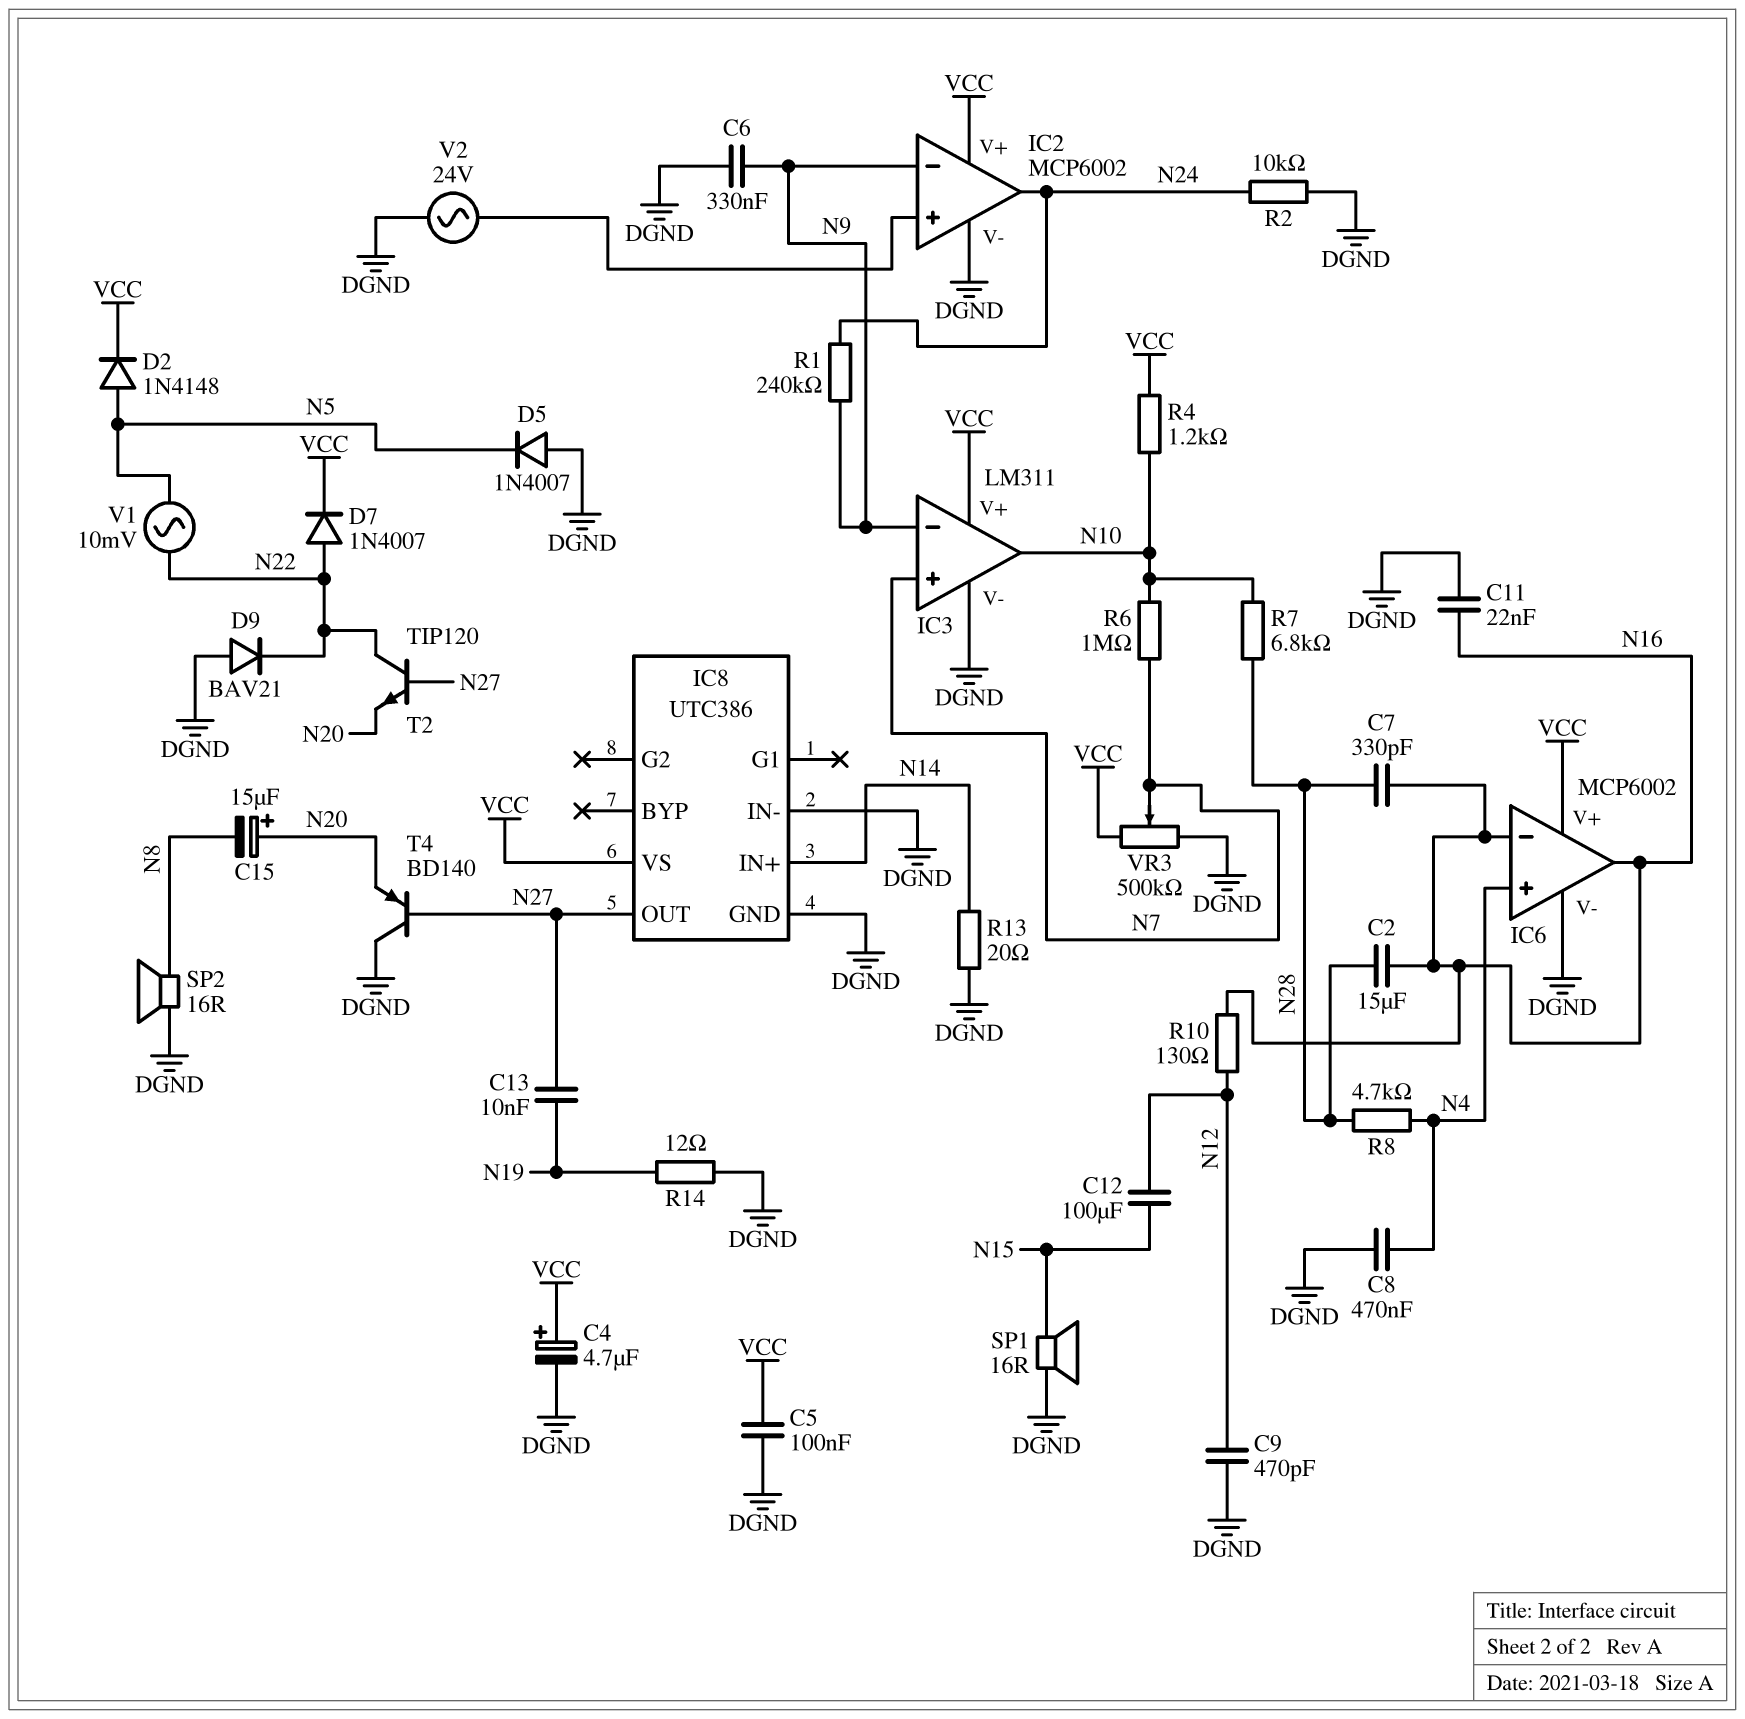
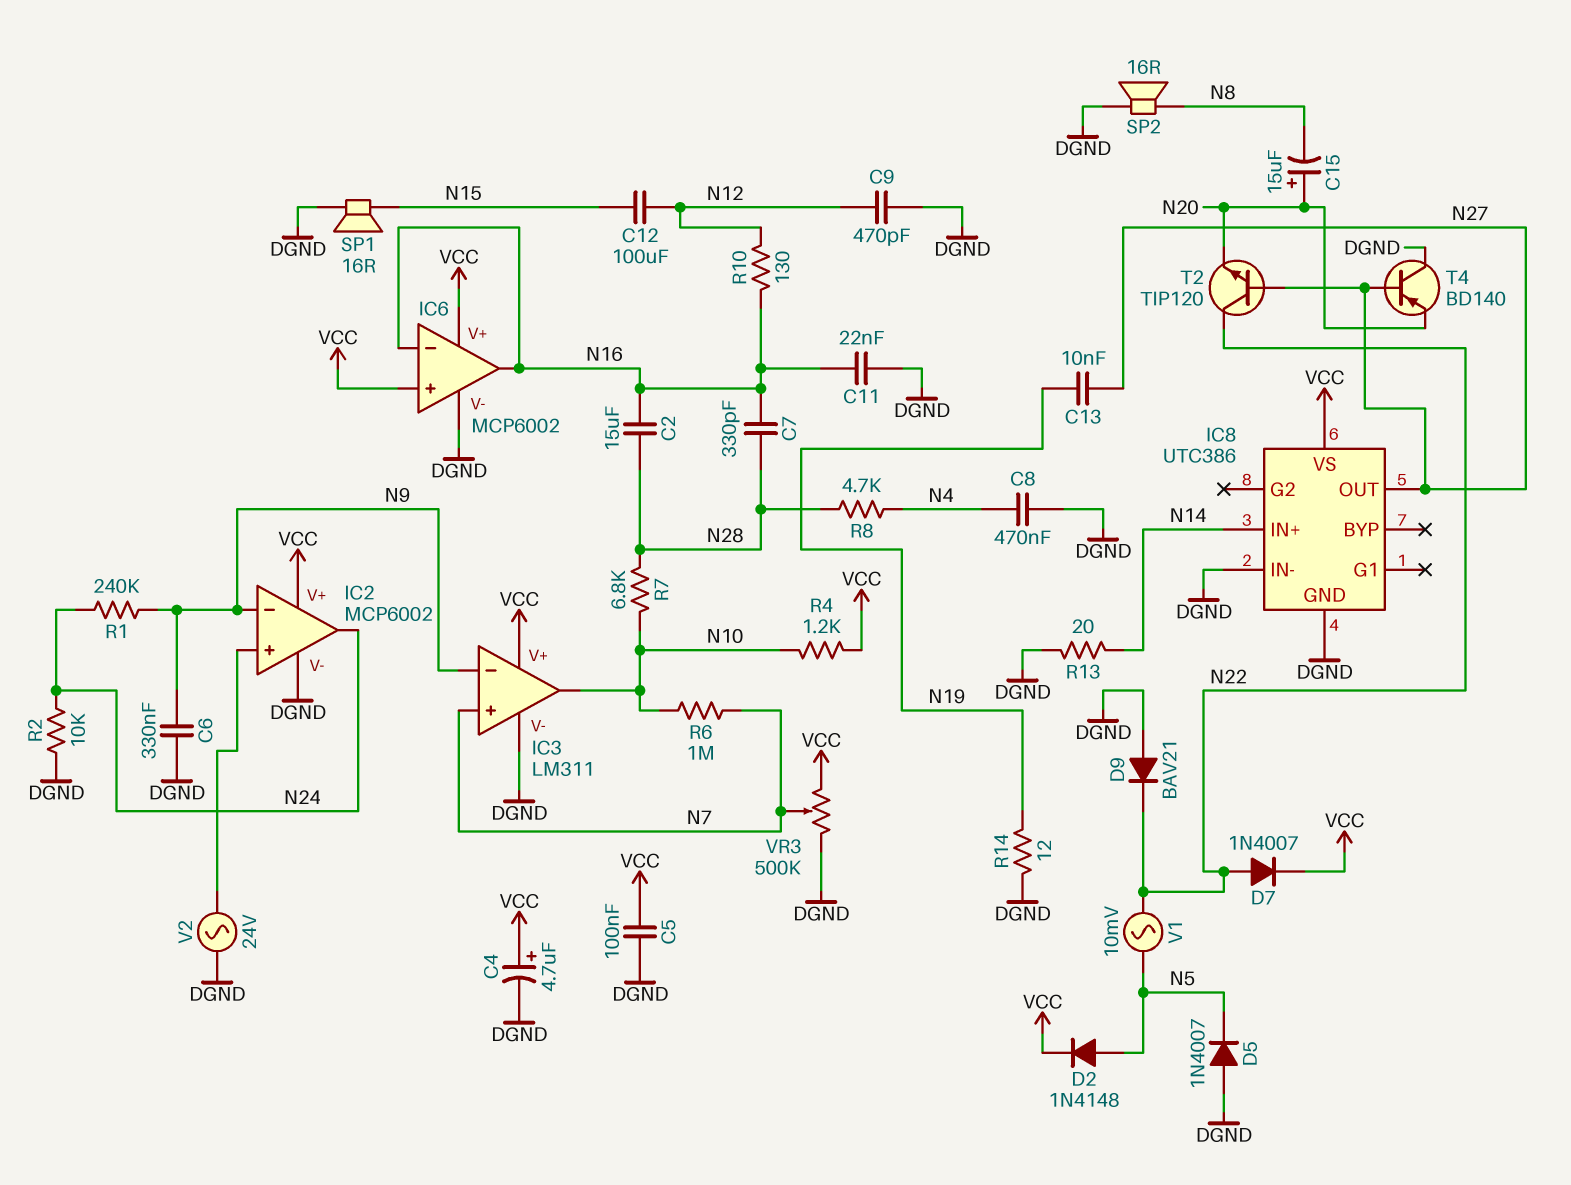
IC6 pin in+: N4 -> VCC

